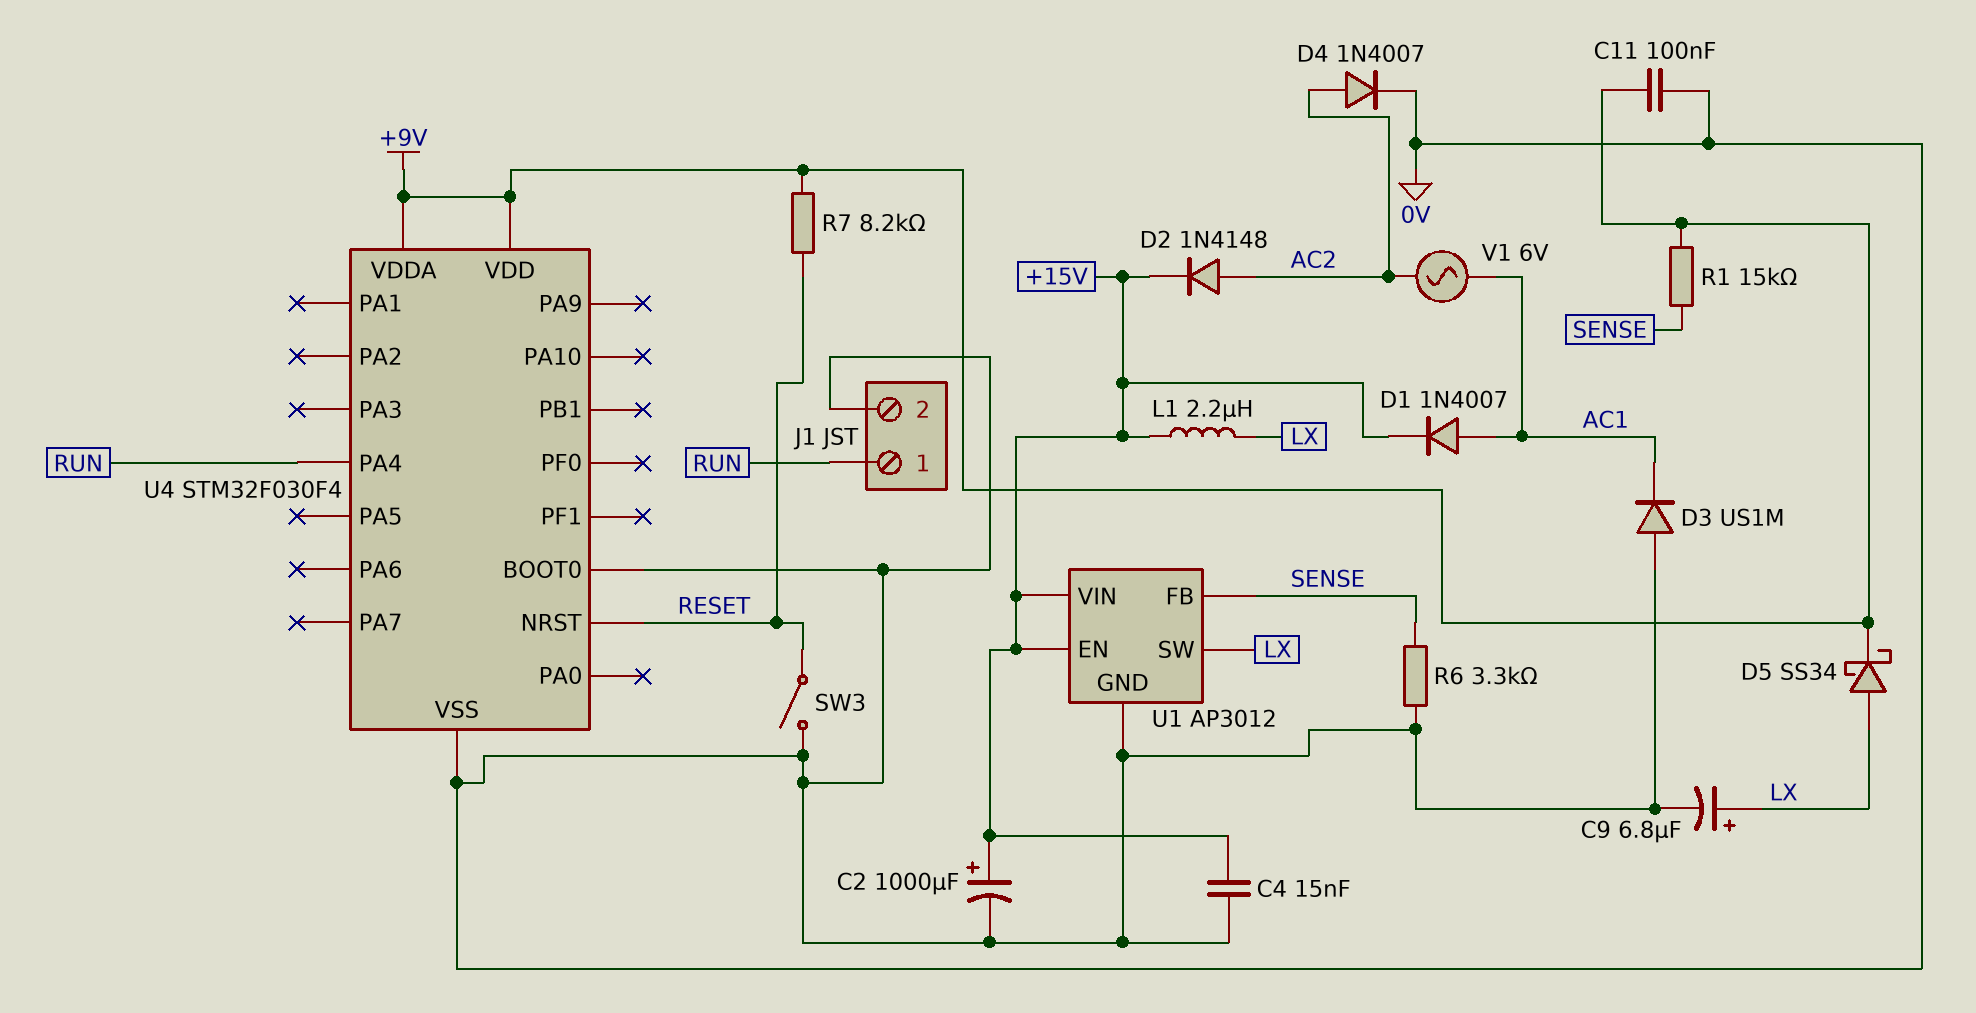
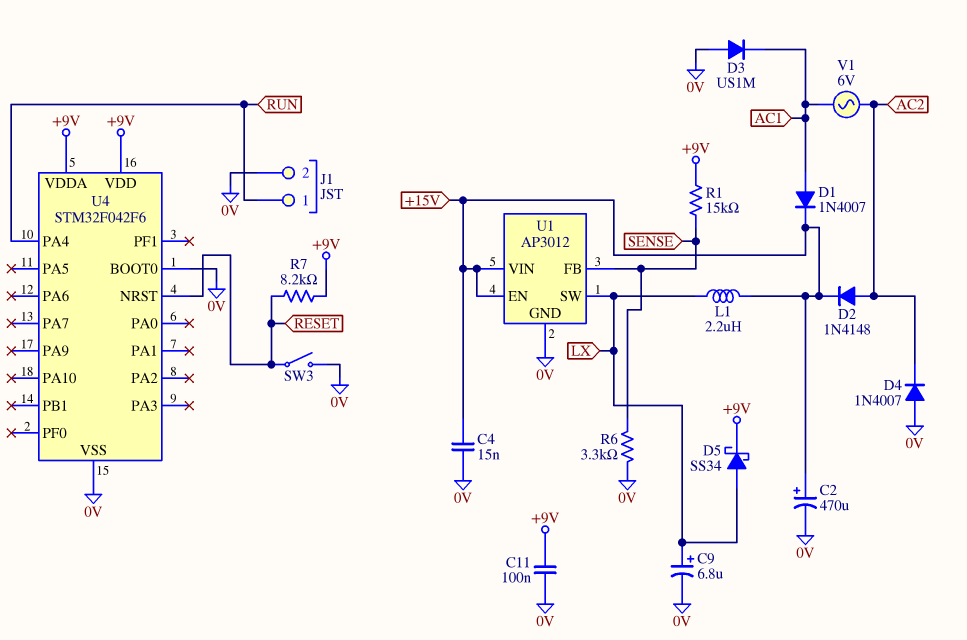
C2: 1000uF (plus +15V, minus 0V) -> 470uF (plus +15V, minus 0V)
D4: diode 1N4007 (A AC2, K 0V) -> diode 1N4007 (A 0V, K AC2)
U4: STM32F030F4 -> STM32F042F6

